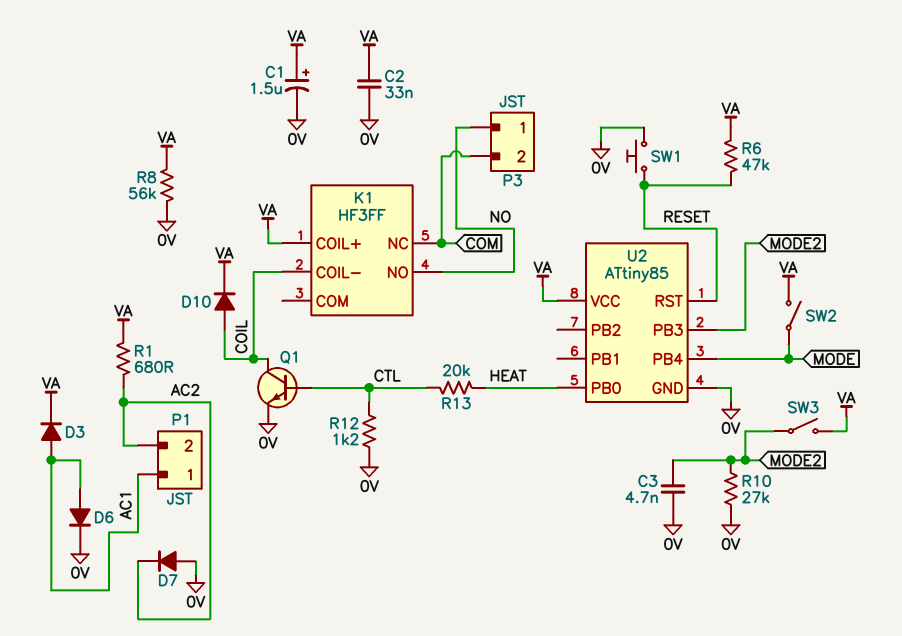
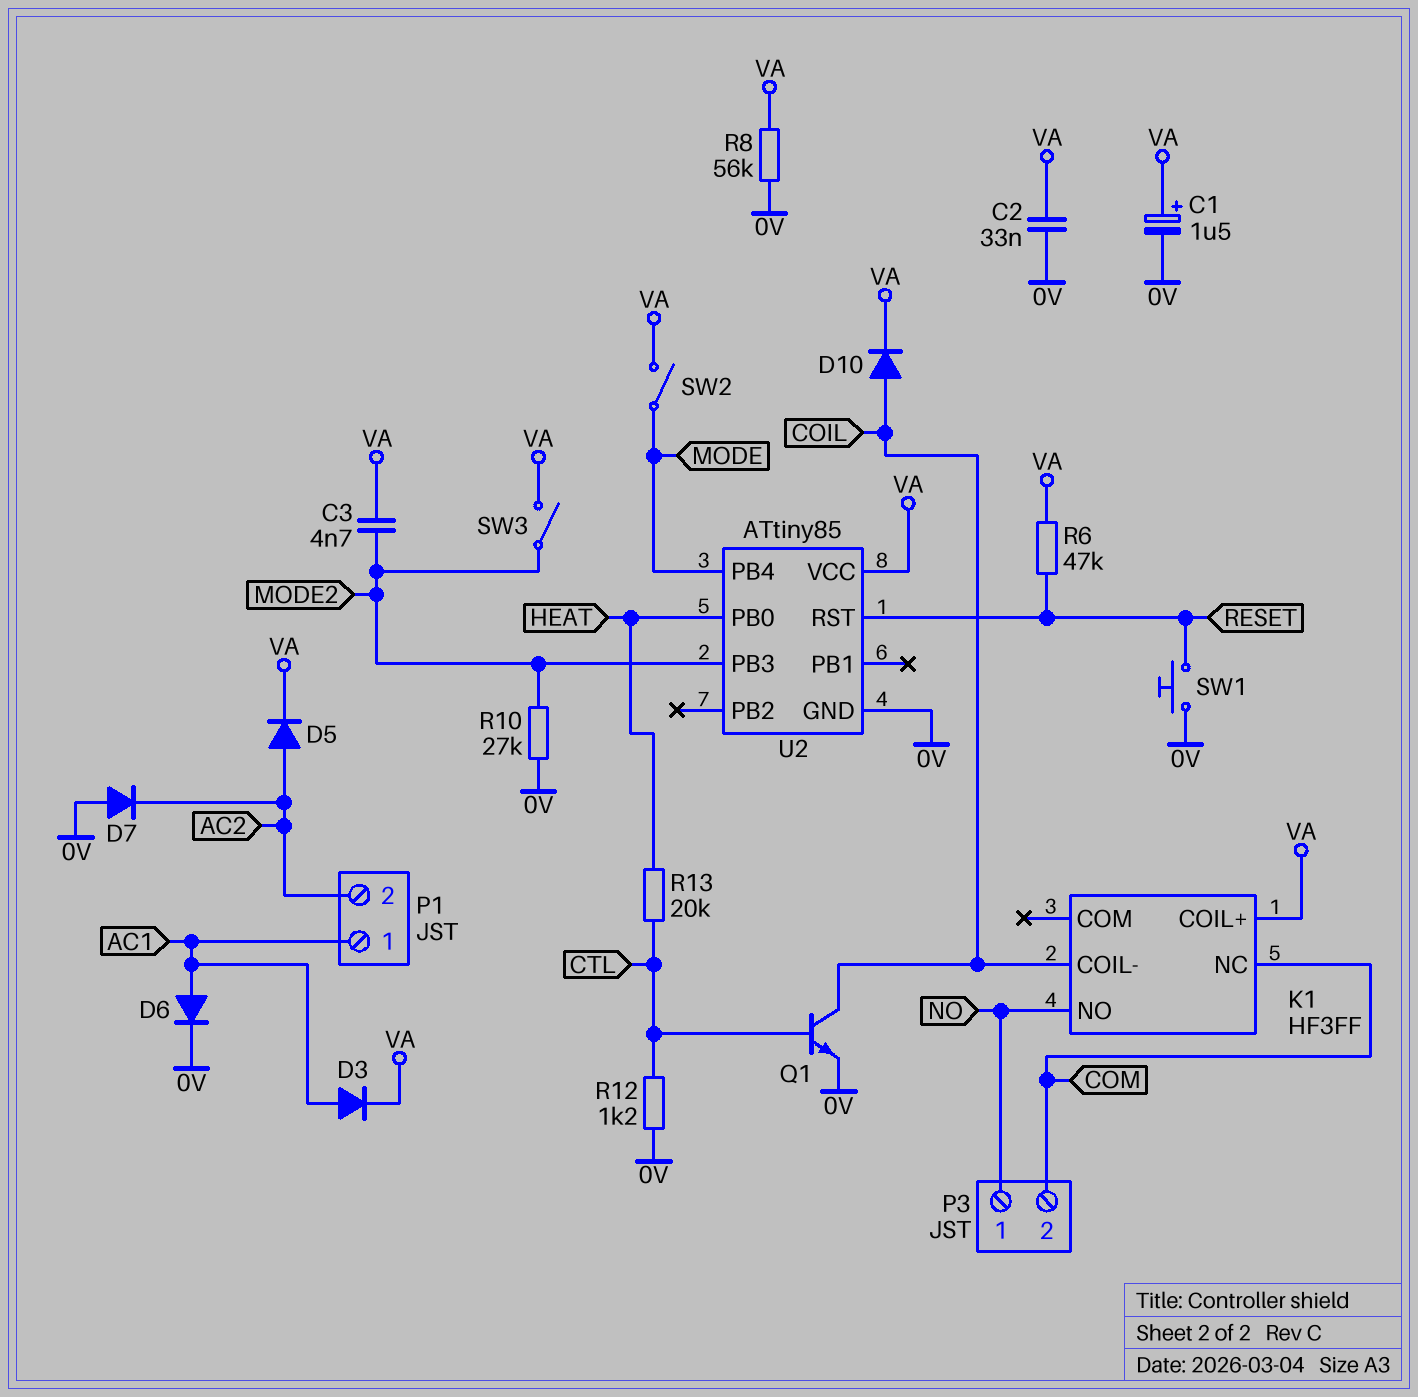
C3: 4.7nF (0V, MODE2) -> 4.7nF (MODE2, VA)
D5: none -> diode (A AC2, K VA)
R1: 680 (AC2, VA) -> none

